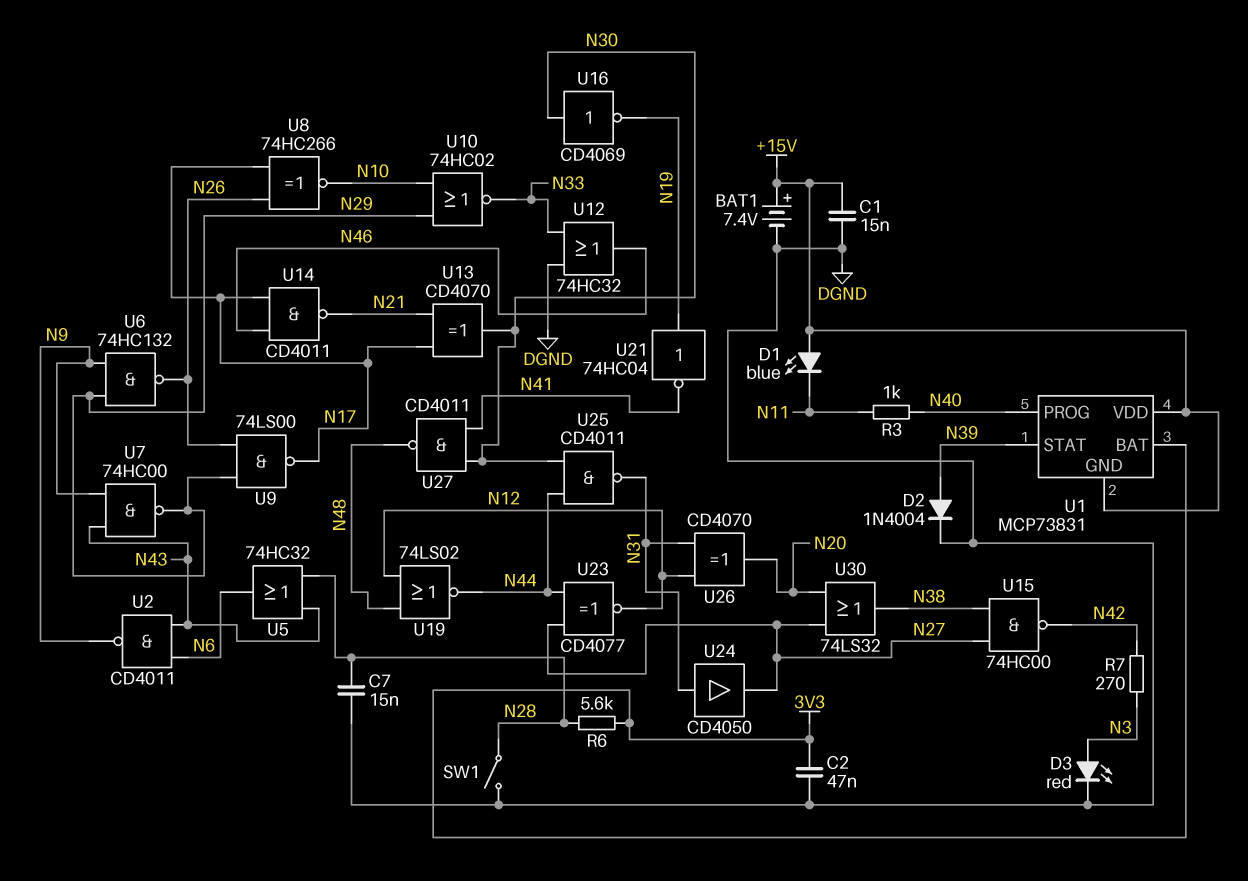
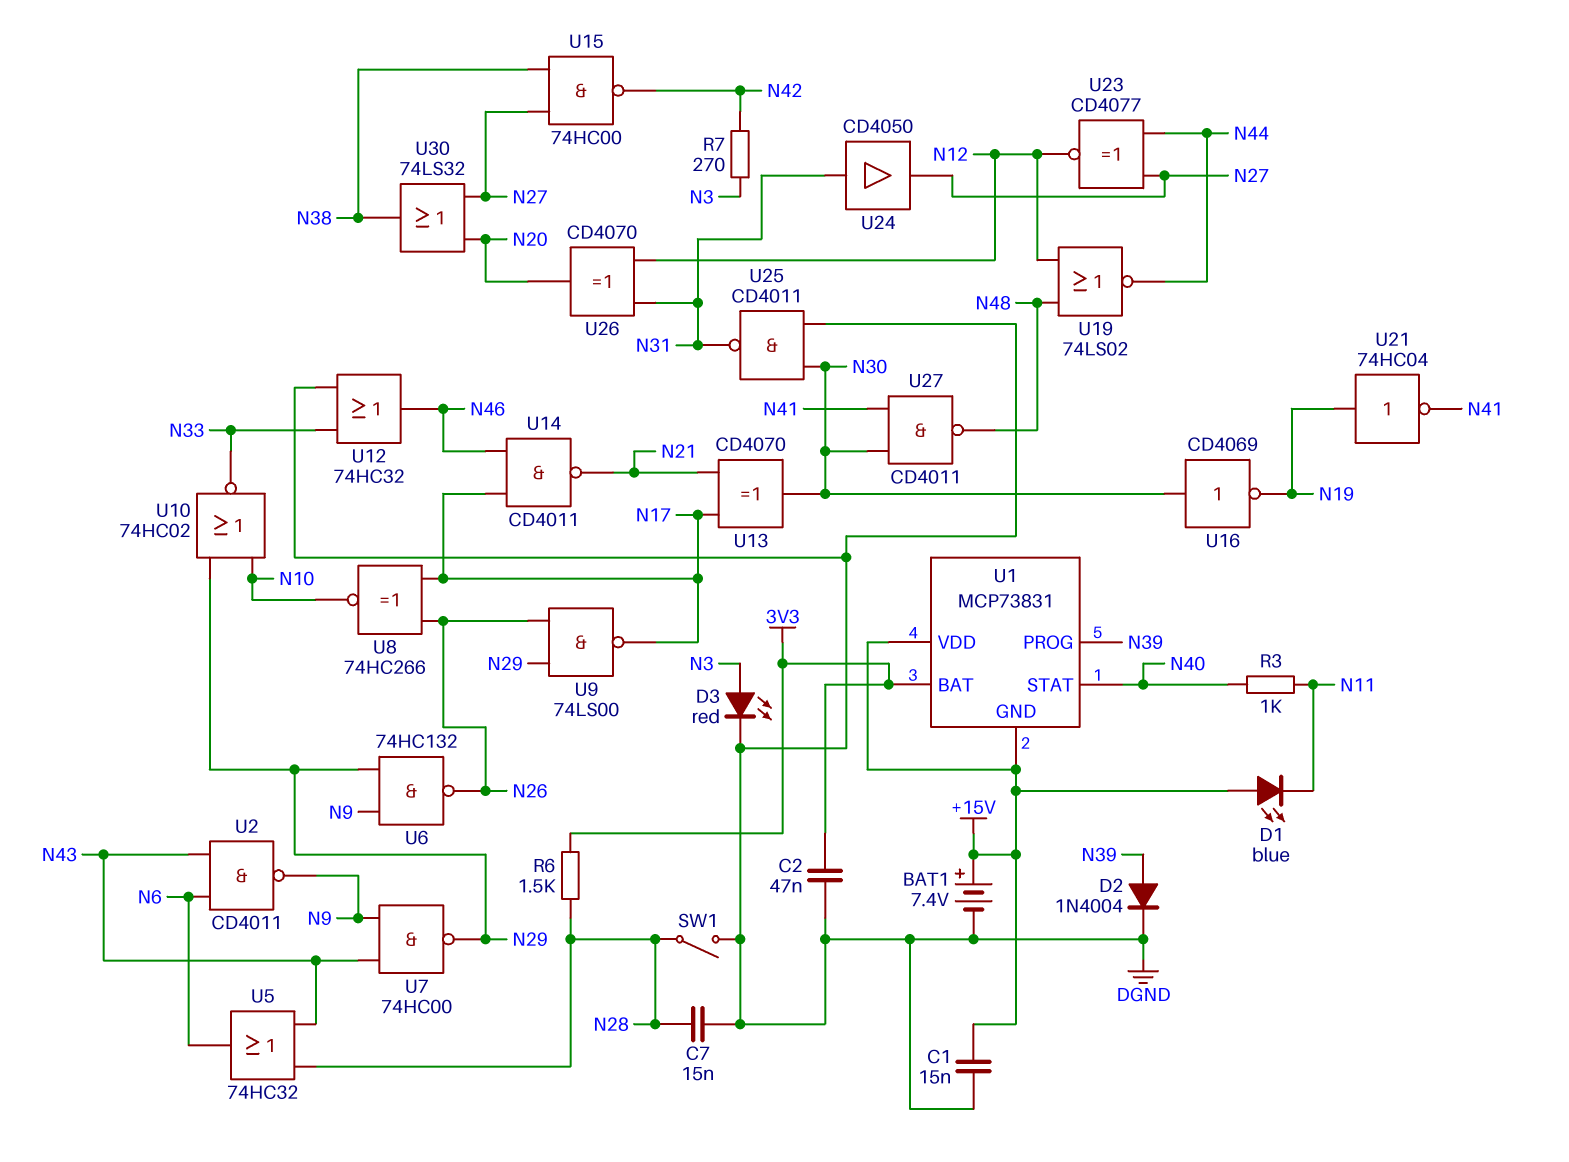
R6: 5.6k (3V3, N28) -> 1.5k (3V3, N28)
U1 pin PROG: N40 -> N39
U1 pin STAT: N39 -> N40
U25: NAND CD4011 (in N30, in N44, out N31) -> NAND CD4011 (in DGND, in N30, out N31)

